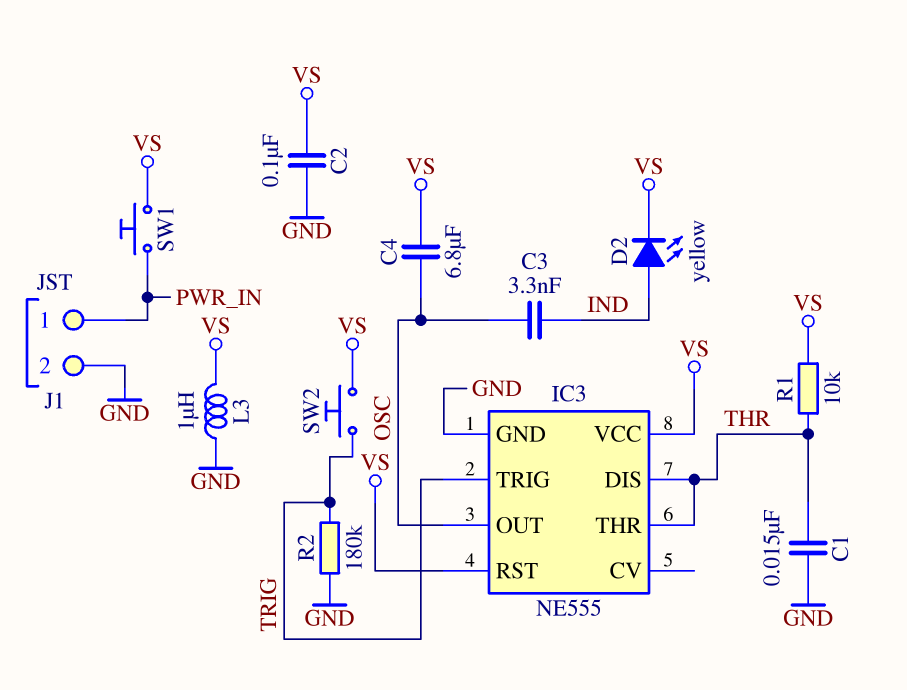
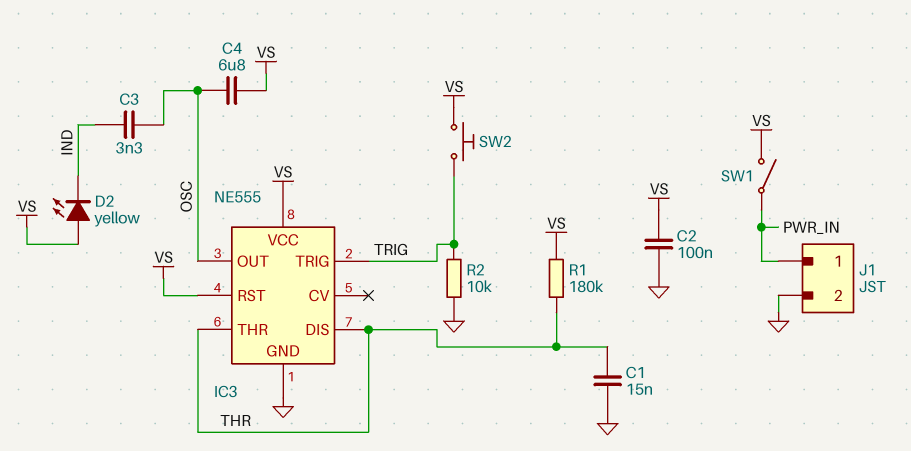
D2: LED yellow (A IND, K VS) -> LED yellow (A VS, K IND)
L3: 1uH (GND, VS) -> none
R1: 10k (THR, VS) -> 180k (THR, VS)
R2: 180k (GND, TRIG) -> 10k (GND, TRIG)
SW1: button (PWR_IN, VS) -> switch (PWR_IN, VS)

